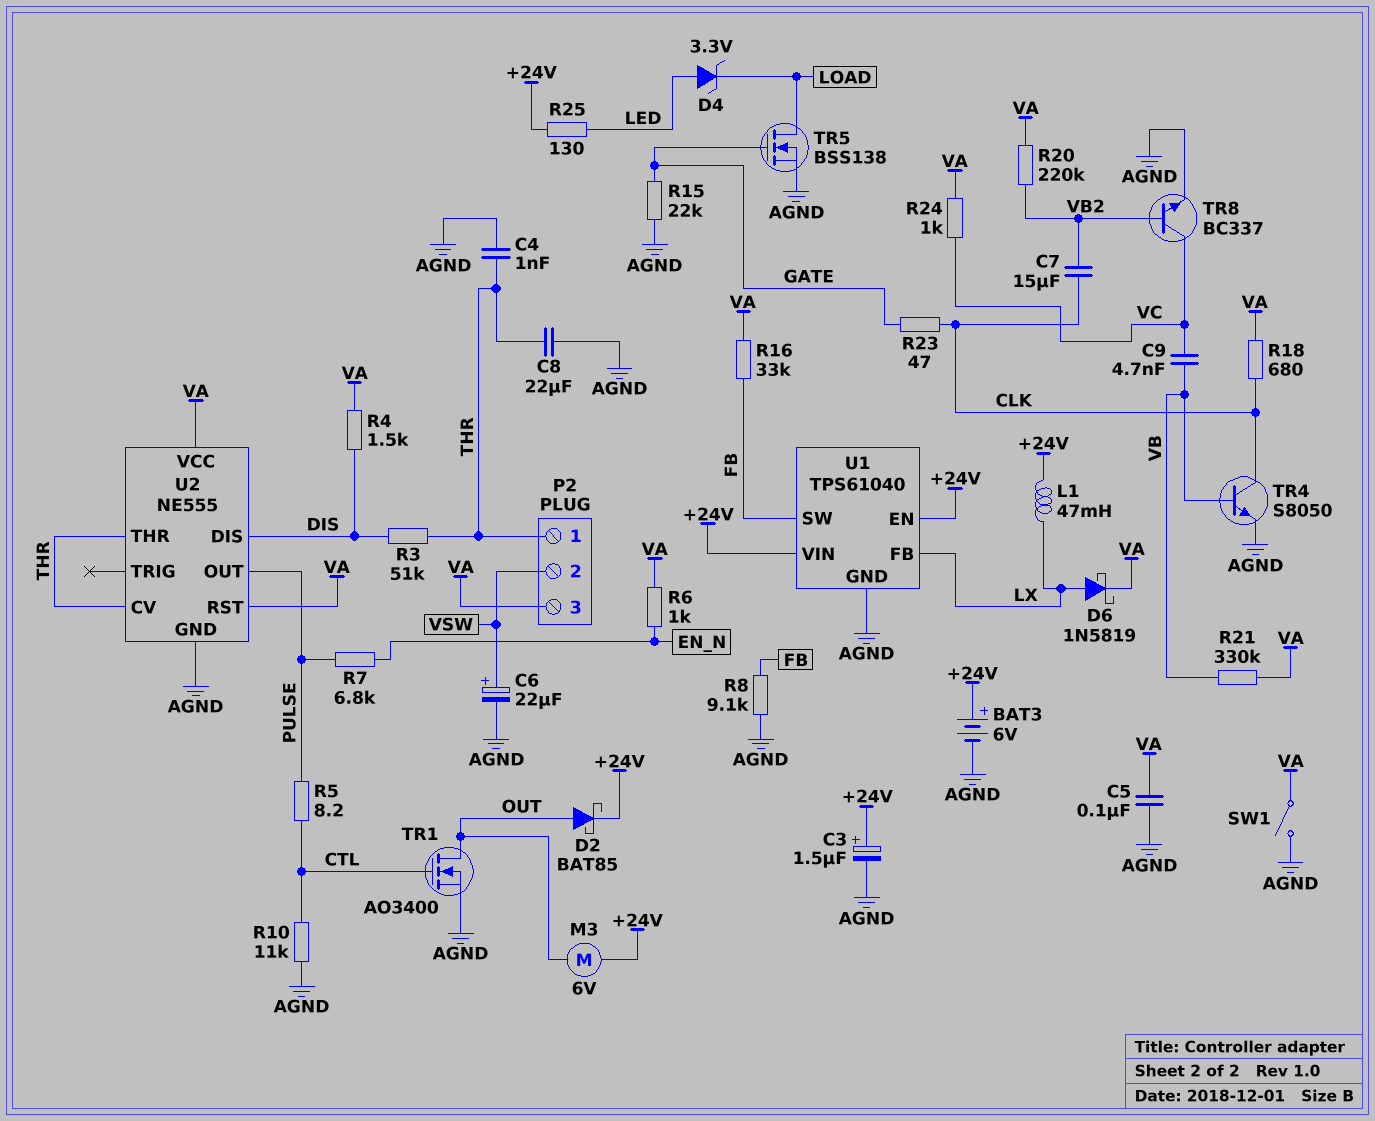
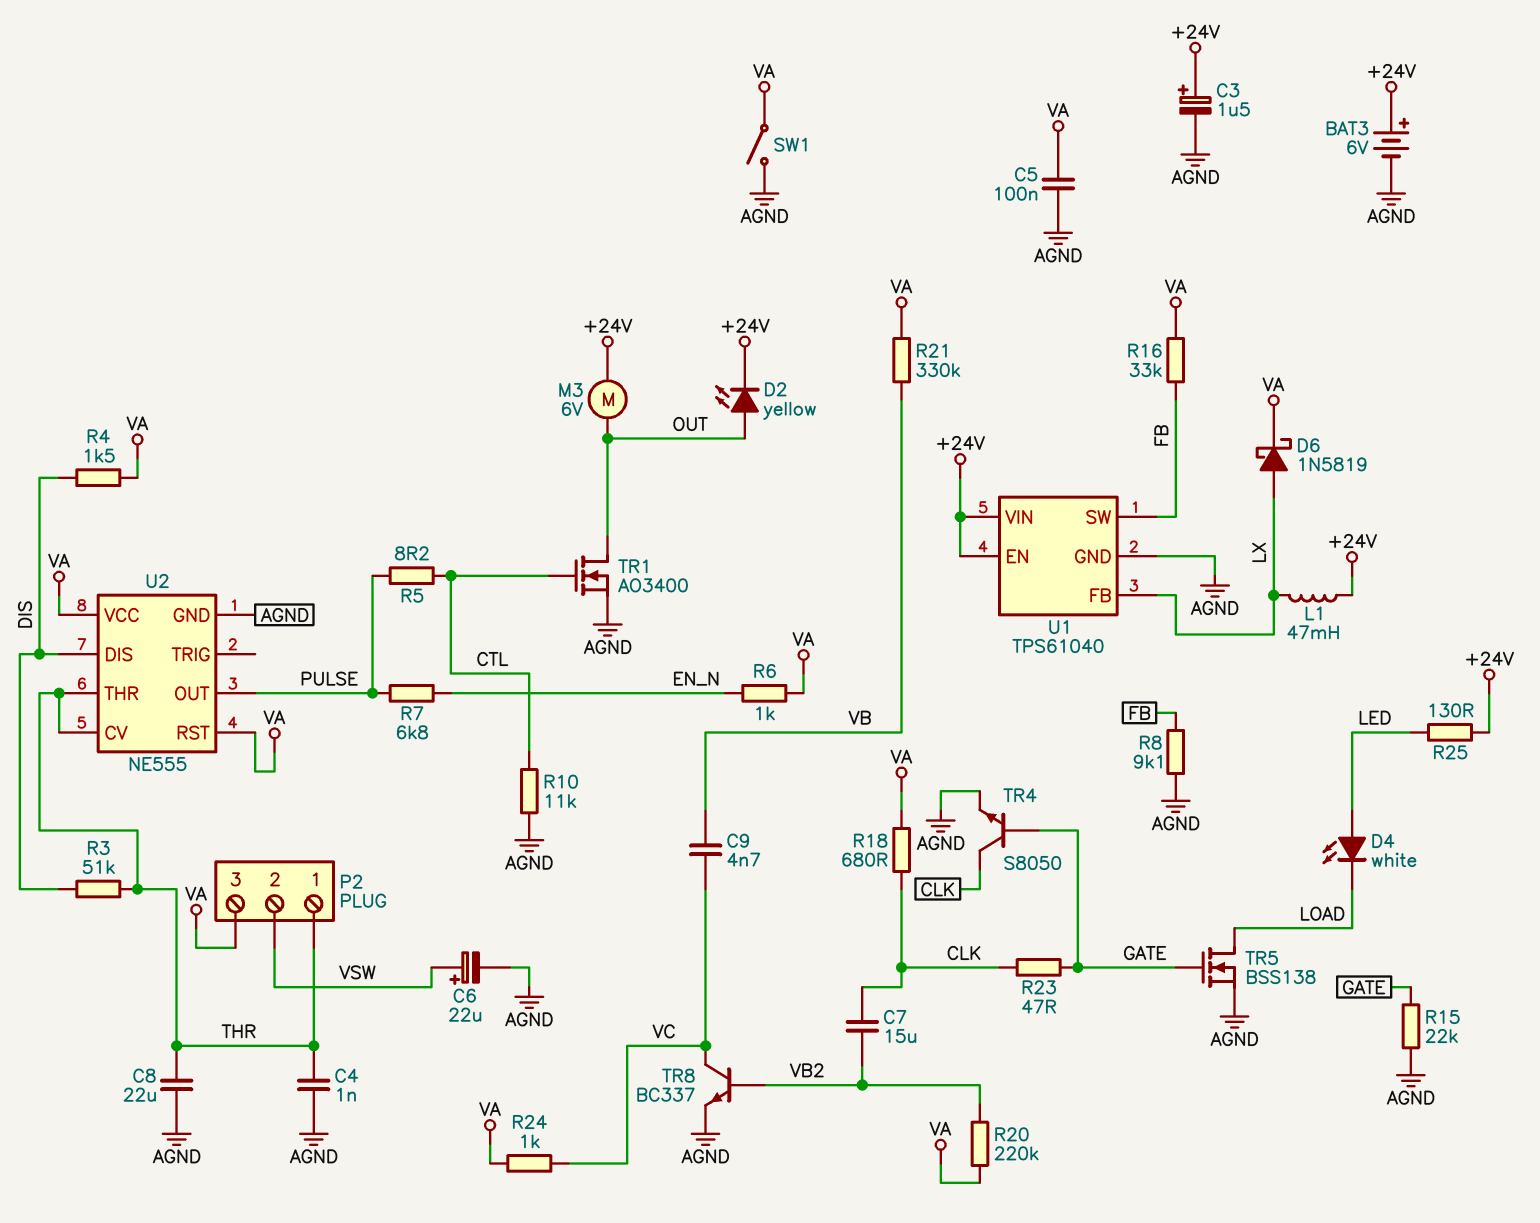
D2: schottky BAT85 (A OUT, K +24V) -> LED yellow (A OUT, K +24V)
D4: zener 3.3V (A LED, K LOAD) -> LED white (A LED, K LOAD)
TR4: NPN S8050 (B VB, C CLK, E AGND) -> NPN S8050 (B GATE, C CLK, E AGND)

